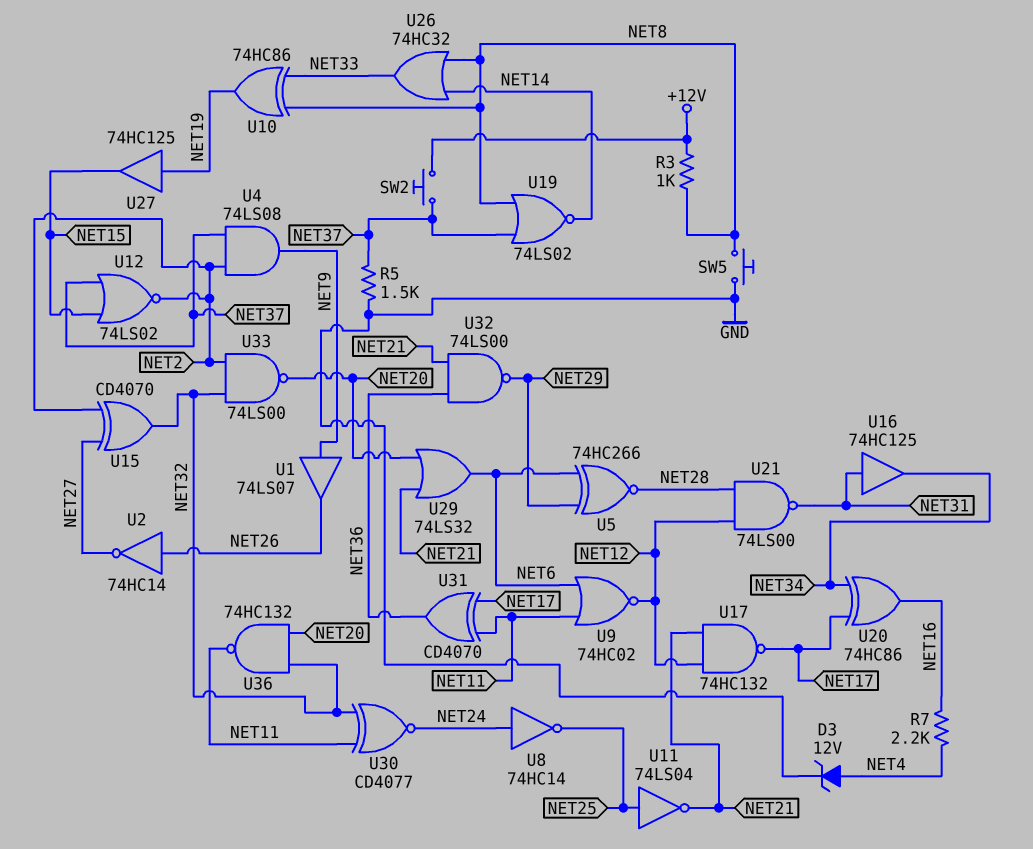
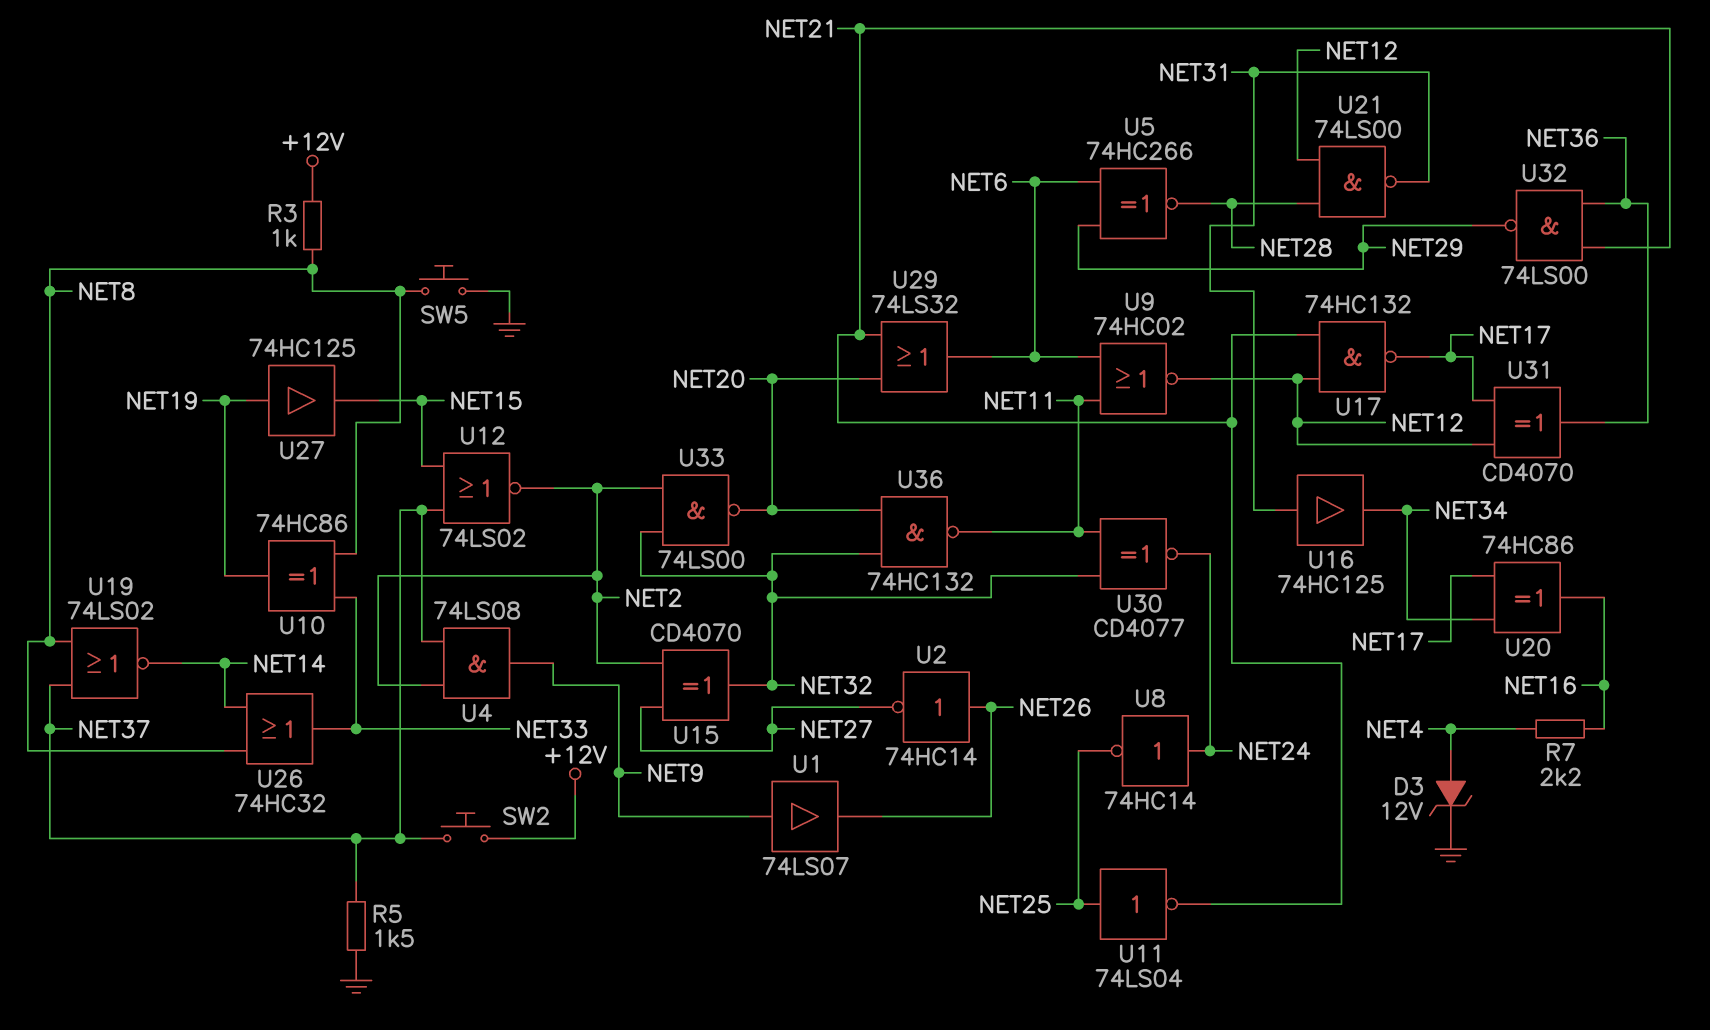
U31: XOR CD4070 (in NET11, in NET17, out NET36) -> XOR CD4070 (in NET12, in NET17, out NET36)

